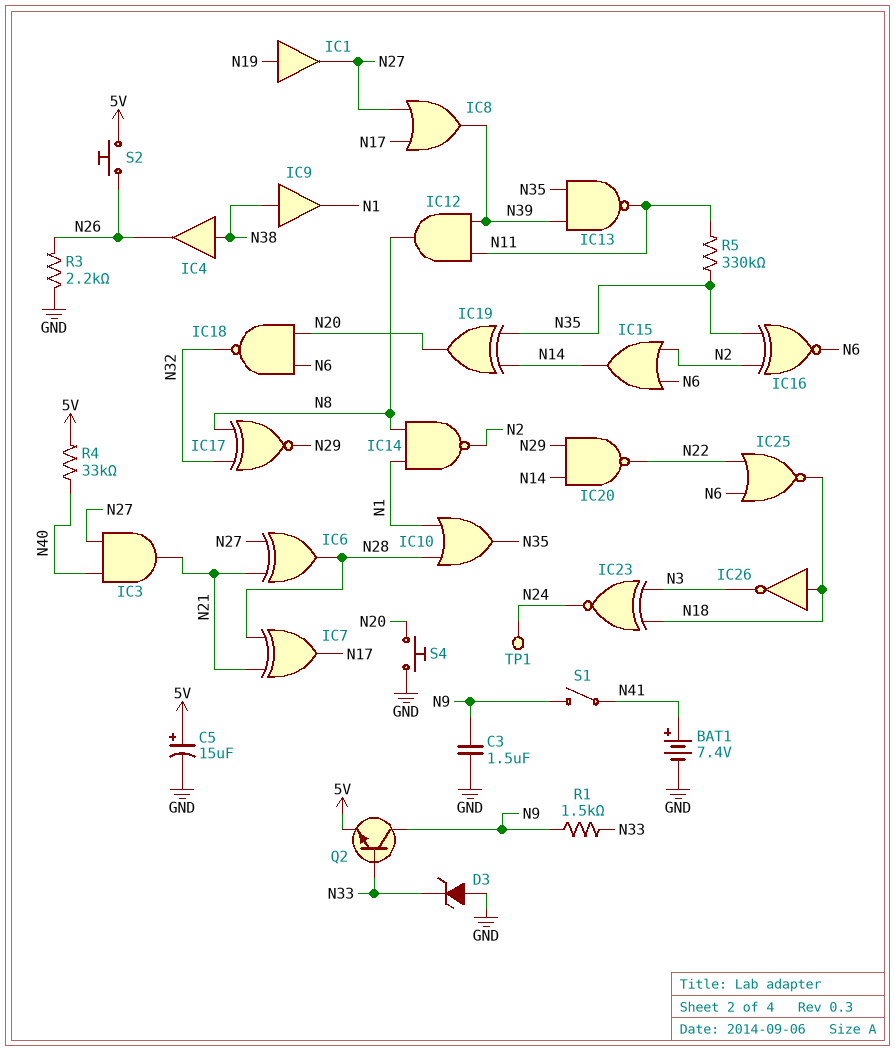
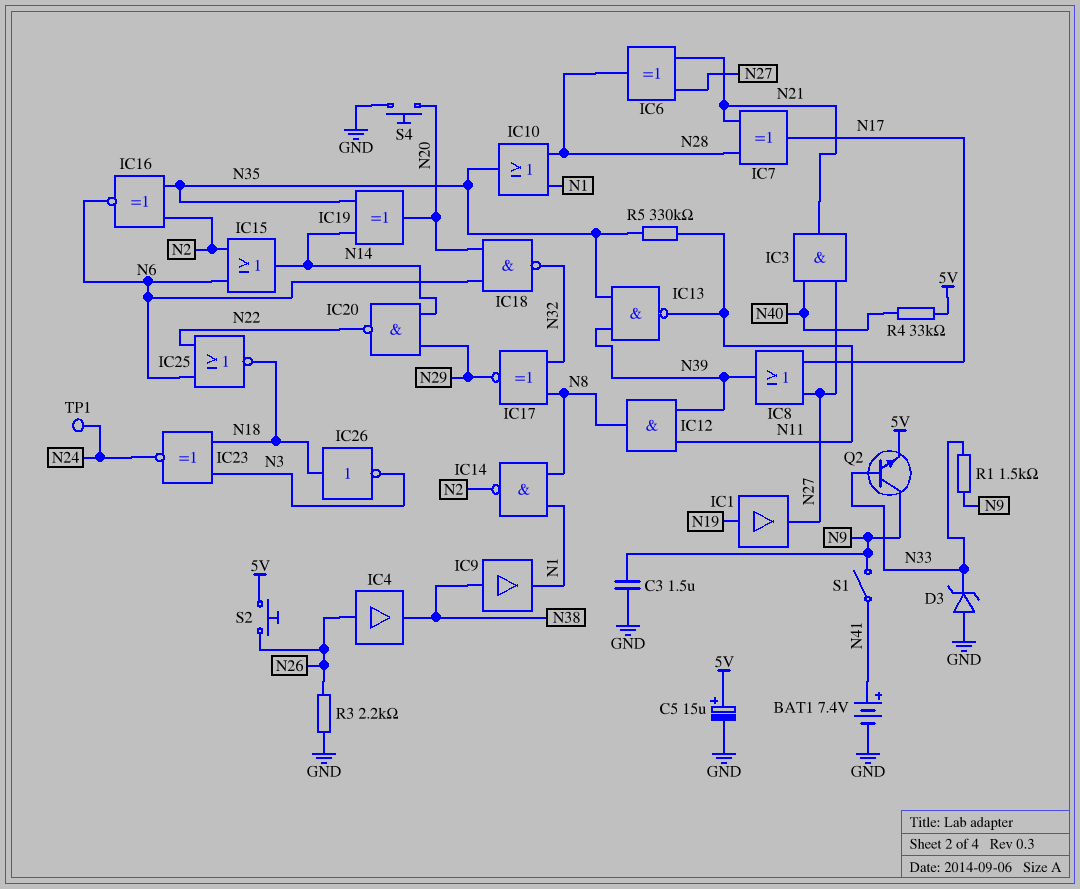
IC4: buffer (in N38, out N26) -> buffer (in N26, out N38)

